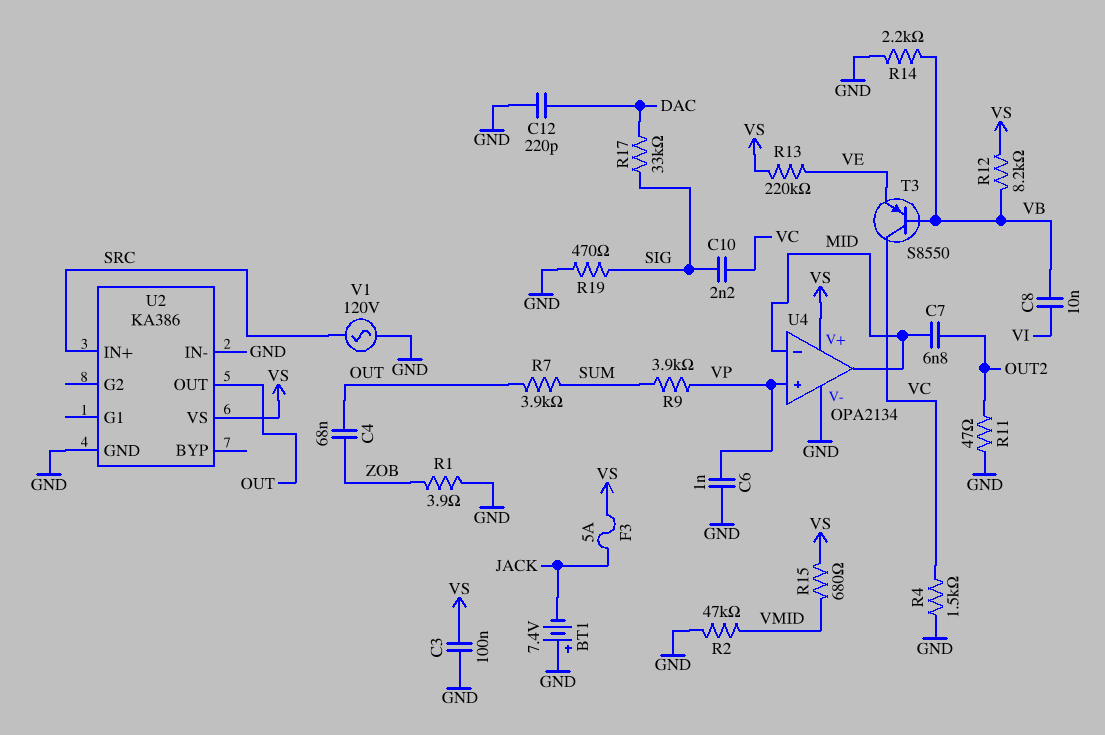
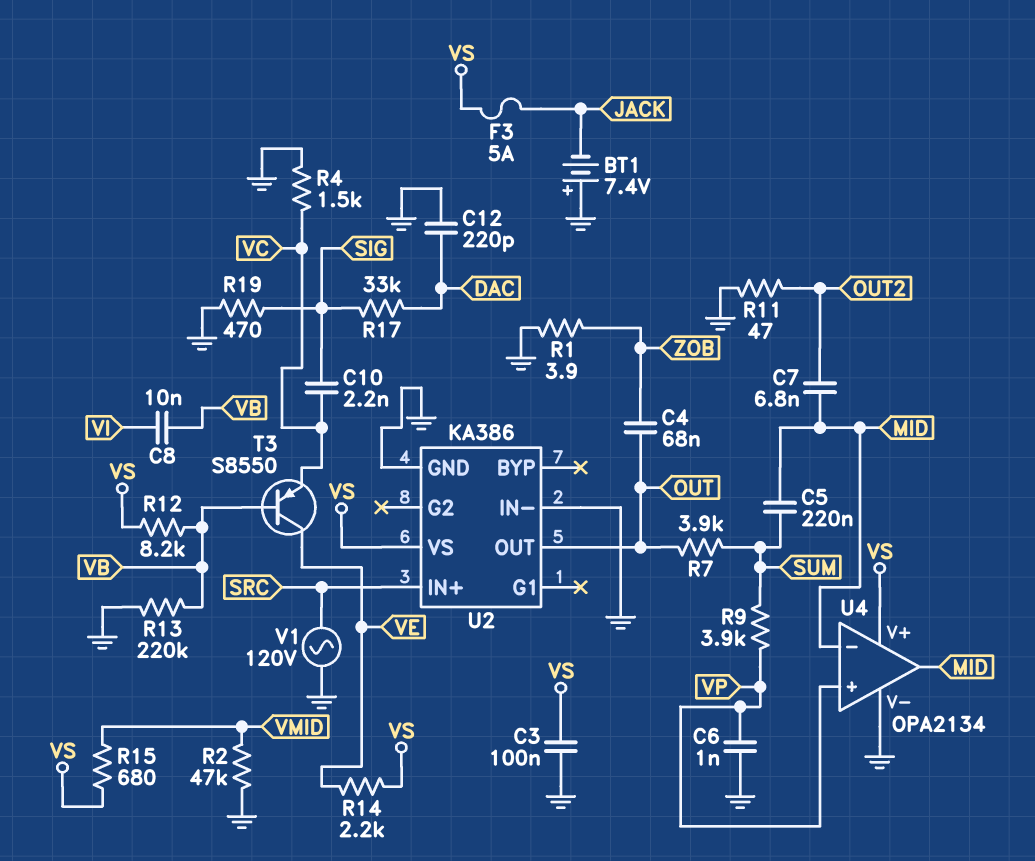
C5: none -> 220nF (MID, SUM)
R13: 220k (VE, VS) -> 220k (GND, VB)
R14: 2.2k (GND, VB) -> 2.2k (VE, VS)
T3: PNP S8550 (B VB, C VC, E VE) -> PNP S8550 (B VB, C VE, E VC)

